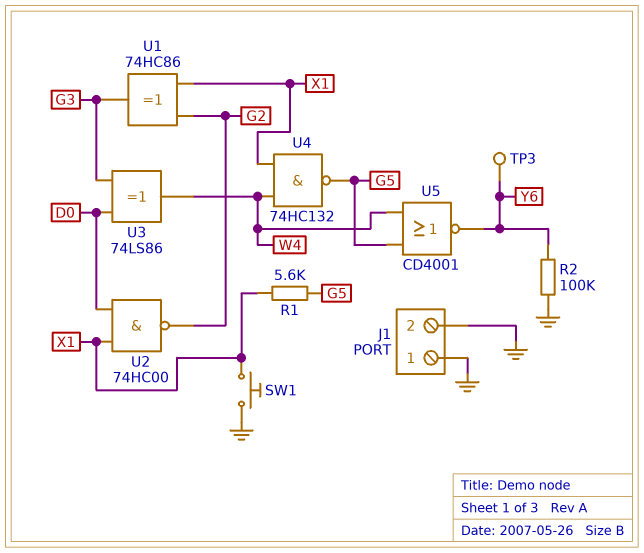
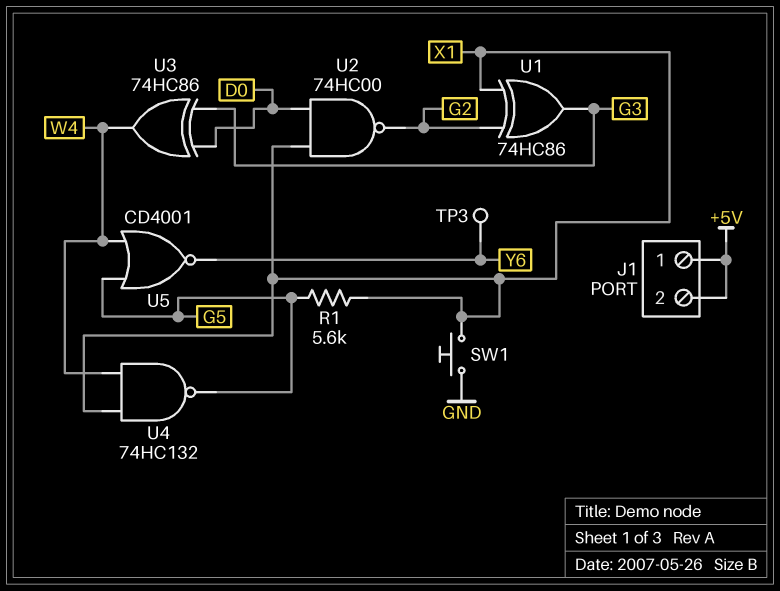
J1 pin 1: GND -> +5V
J1 pin 2: GND -> +5V
R2: 100k (GND, Y6) -> none
U3: XOR 74LS86 (in D0, in G3, out W4) -> XOR 74HC86 (in D0, in G3, out W4)

